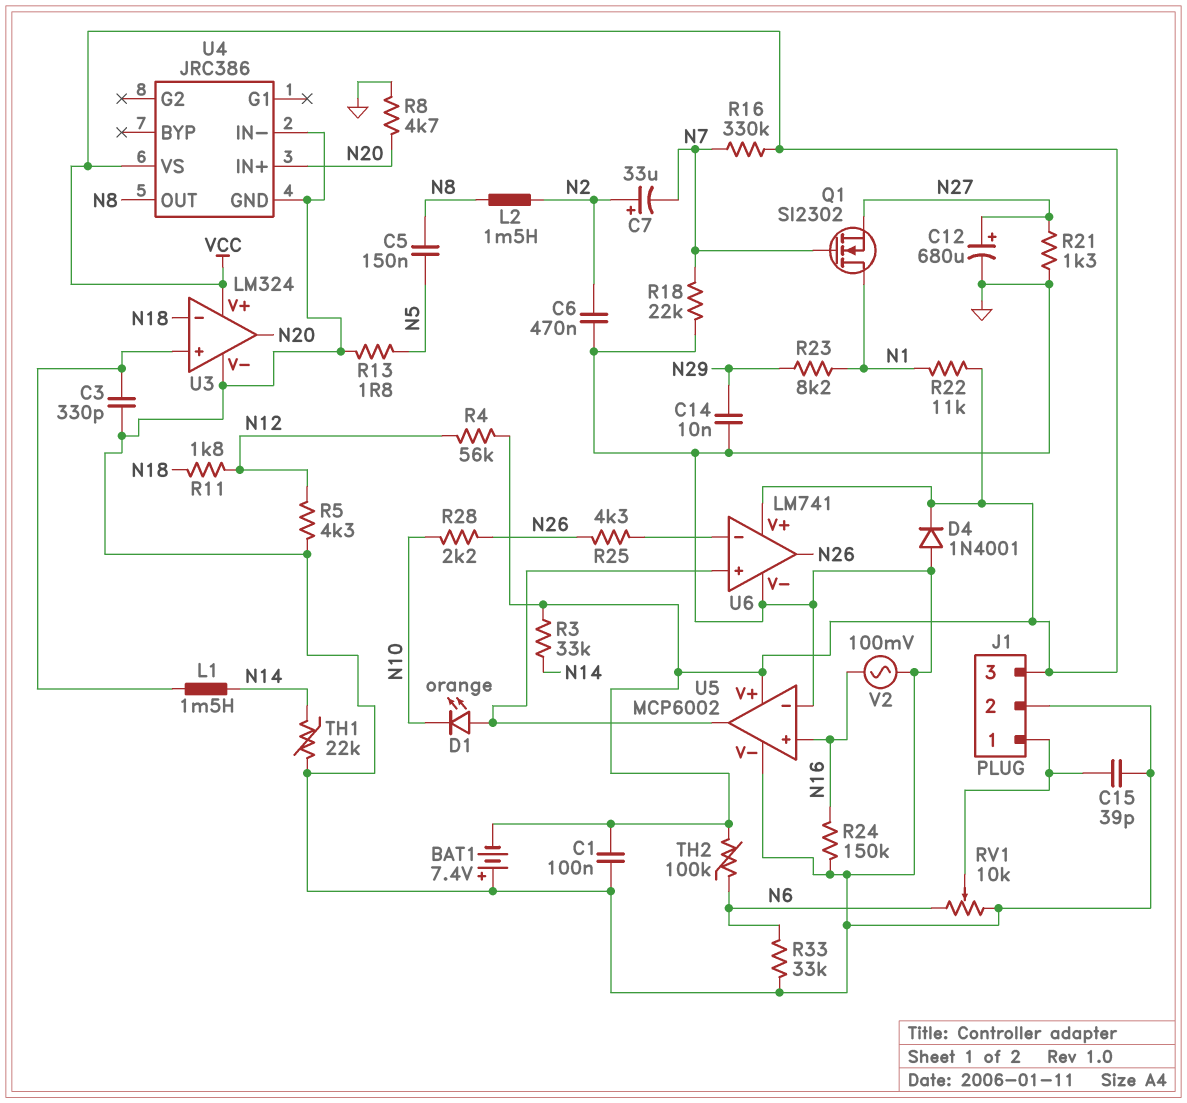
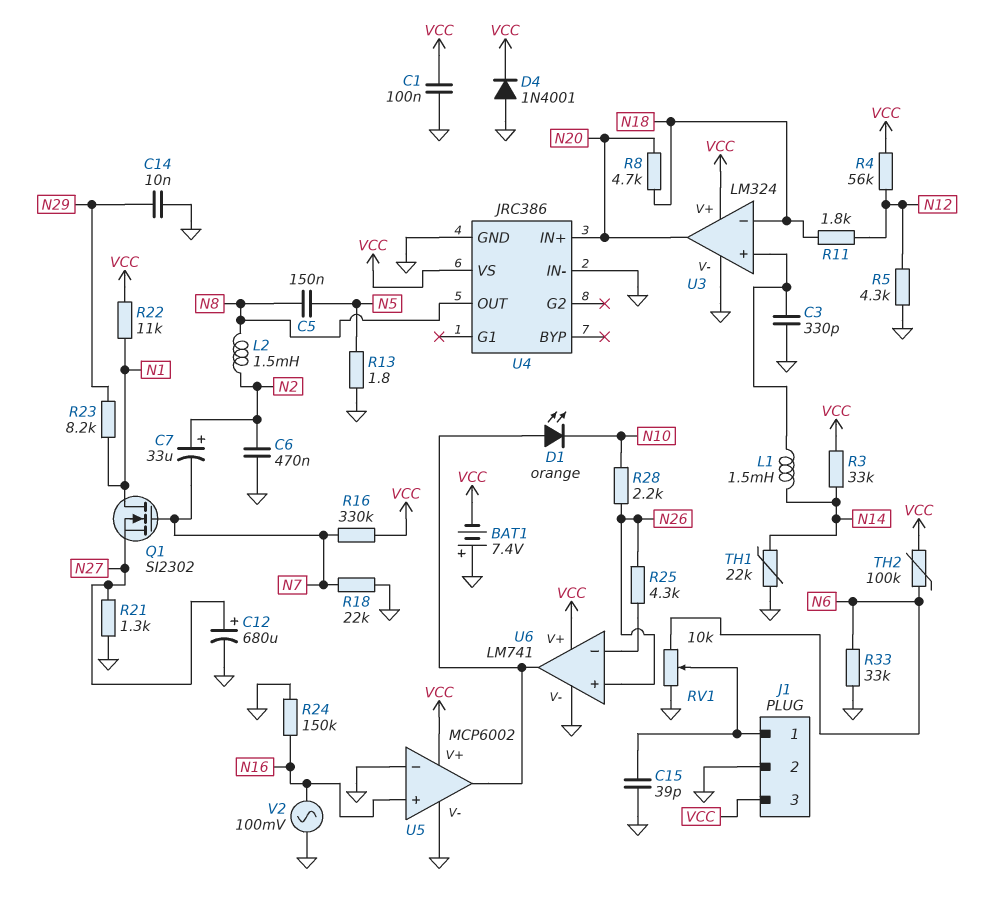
R8: 4.7k (GND, N20) -> 4.7k (N18, N20)
U6 pin in+: U5/out -> N26
U6 pin out: N26 -> U5/out

